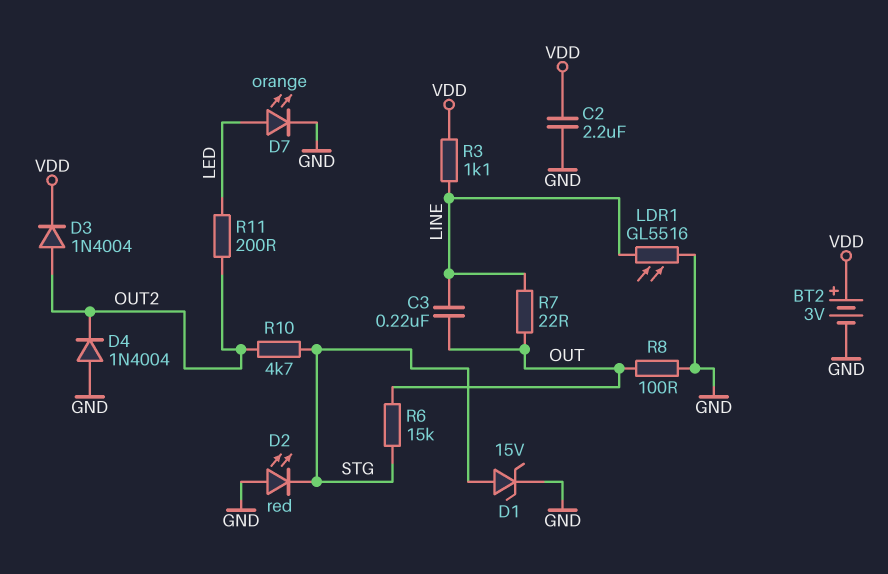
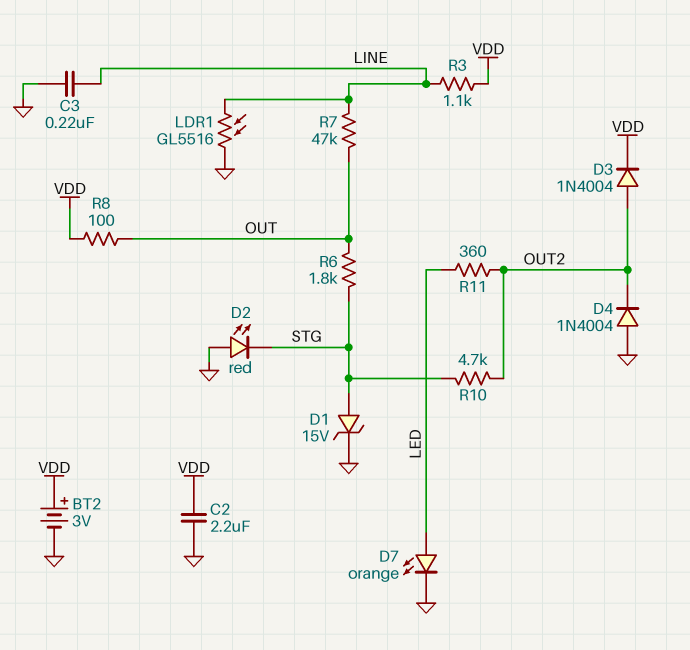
C3: 220nF (LINE, OUT) -> 220nF (GND, LINE)
R6: 15k (OUT, STG) -> 1.8k (OUT, STG)
R7: 22 (LINE, OUT) -> 47k (LINE, OUT)
R8: 100 (GND, OUT) -> 100 (OUT, VDD)
R11: 200 (LED, OUT2) -> 360 (LED, OUT2)

